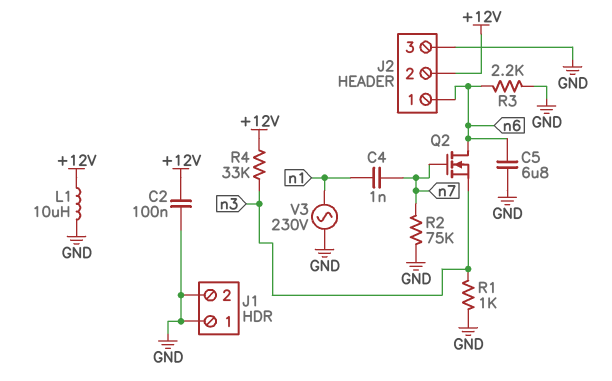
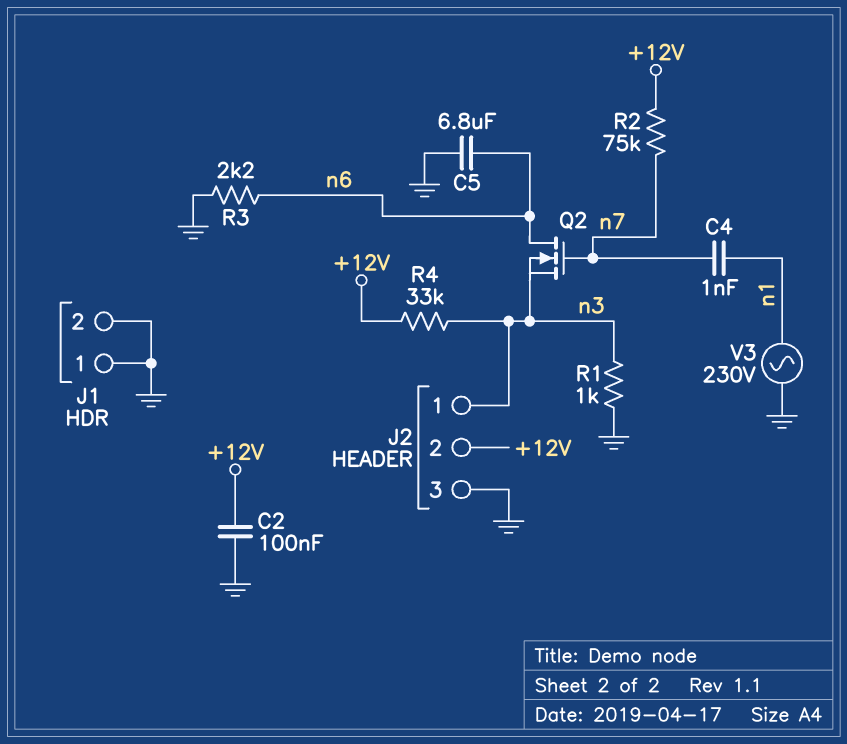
J2 pin 1: n6 -> n3
L1: 10uH (+12V, GND) -> none
R2: 75k (GND, n7) -> 75k (+12V, n7)

